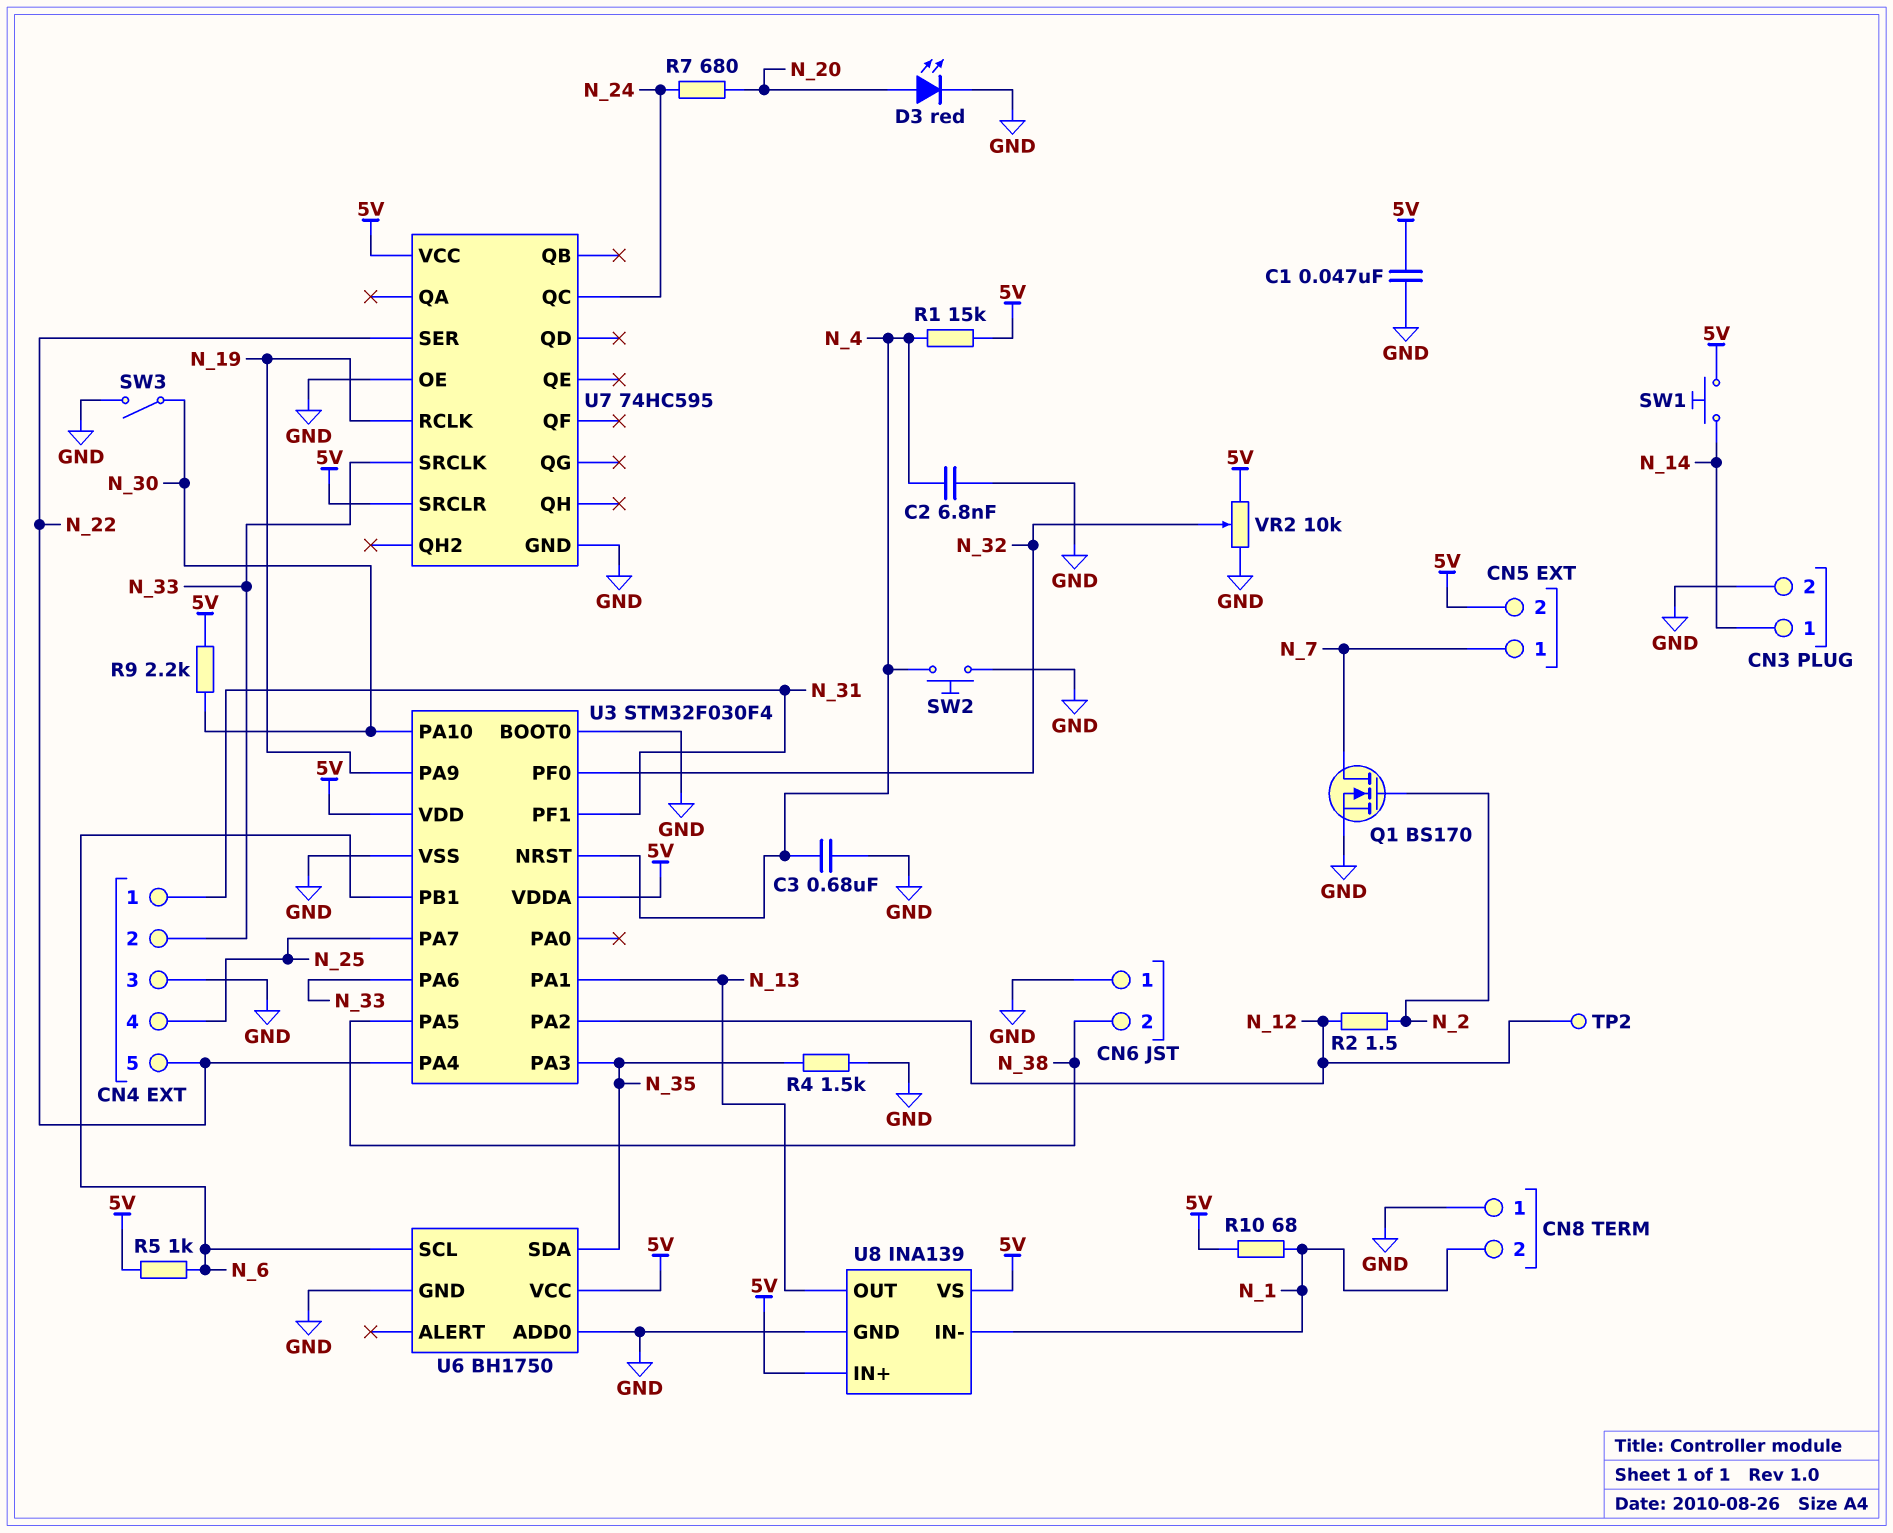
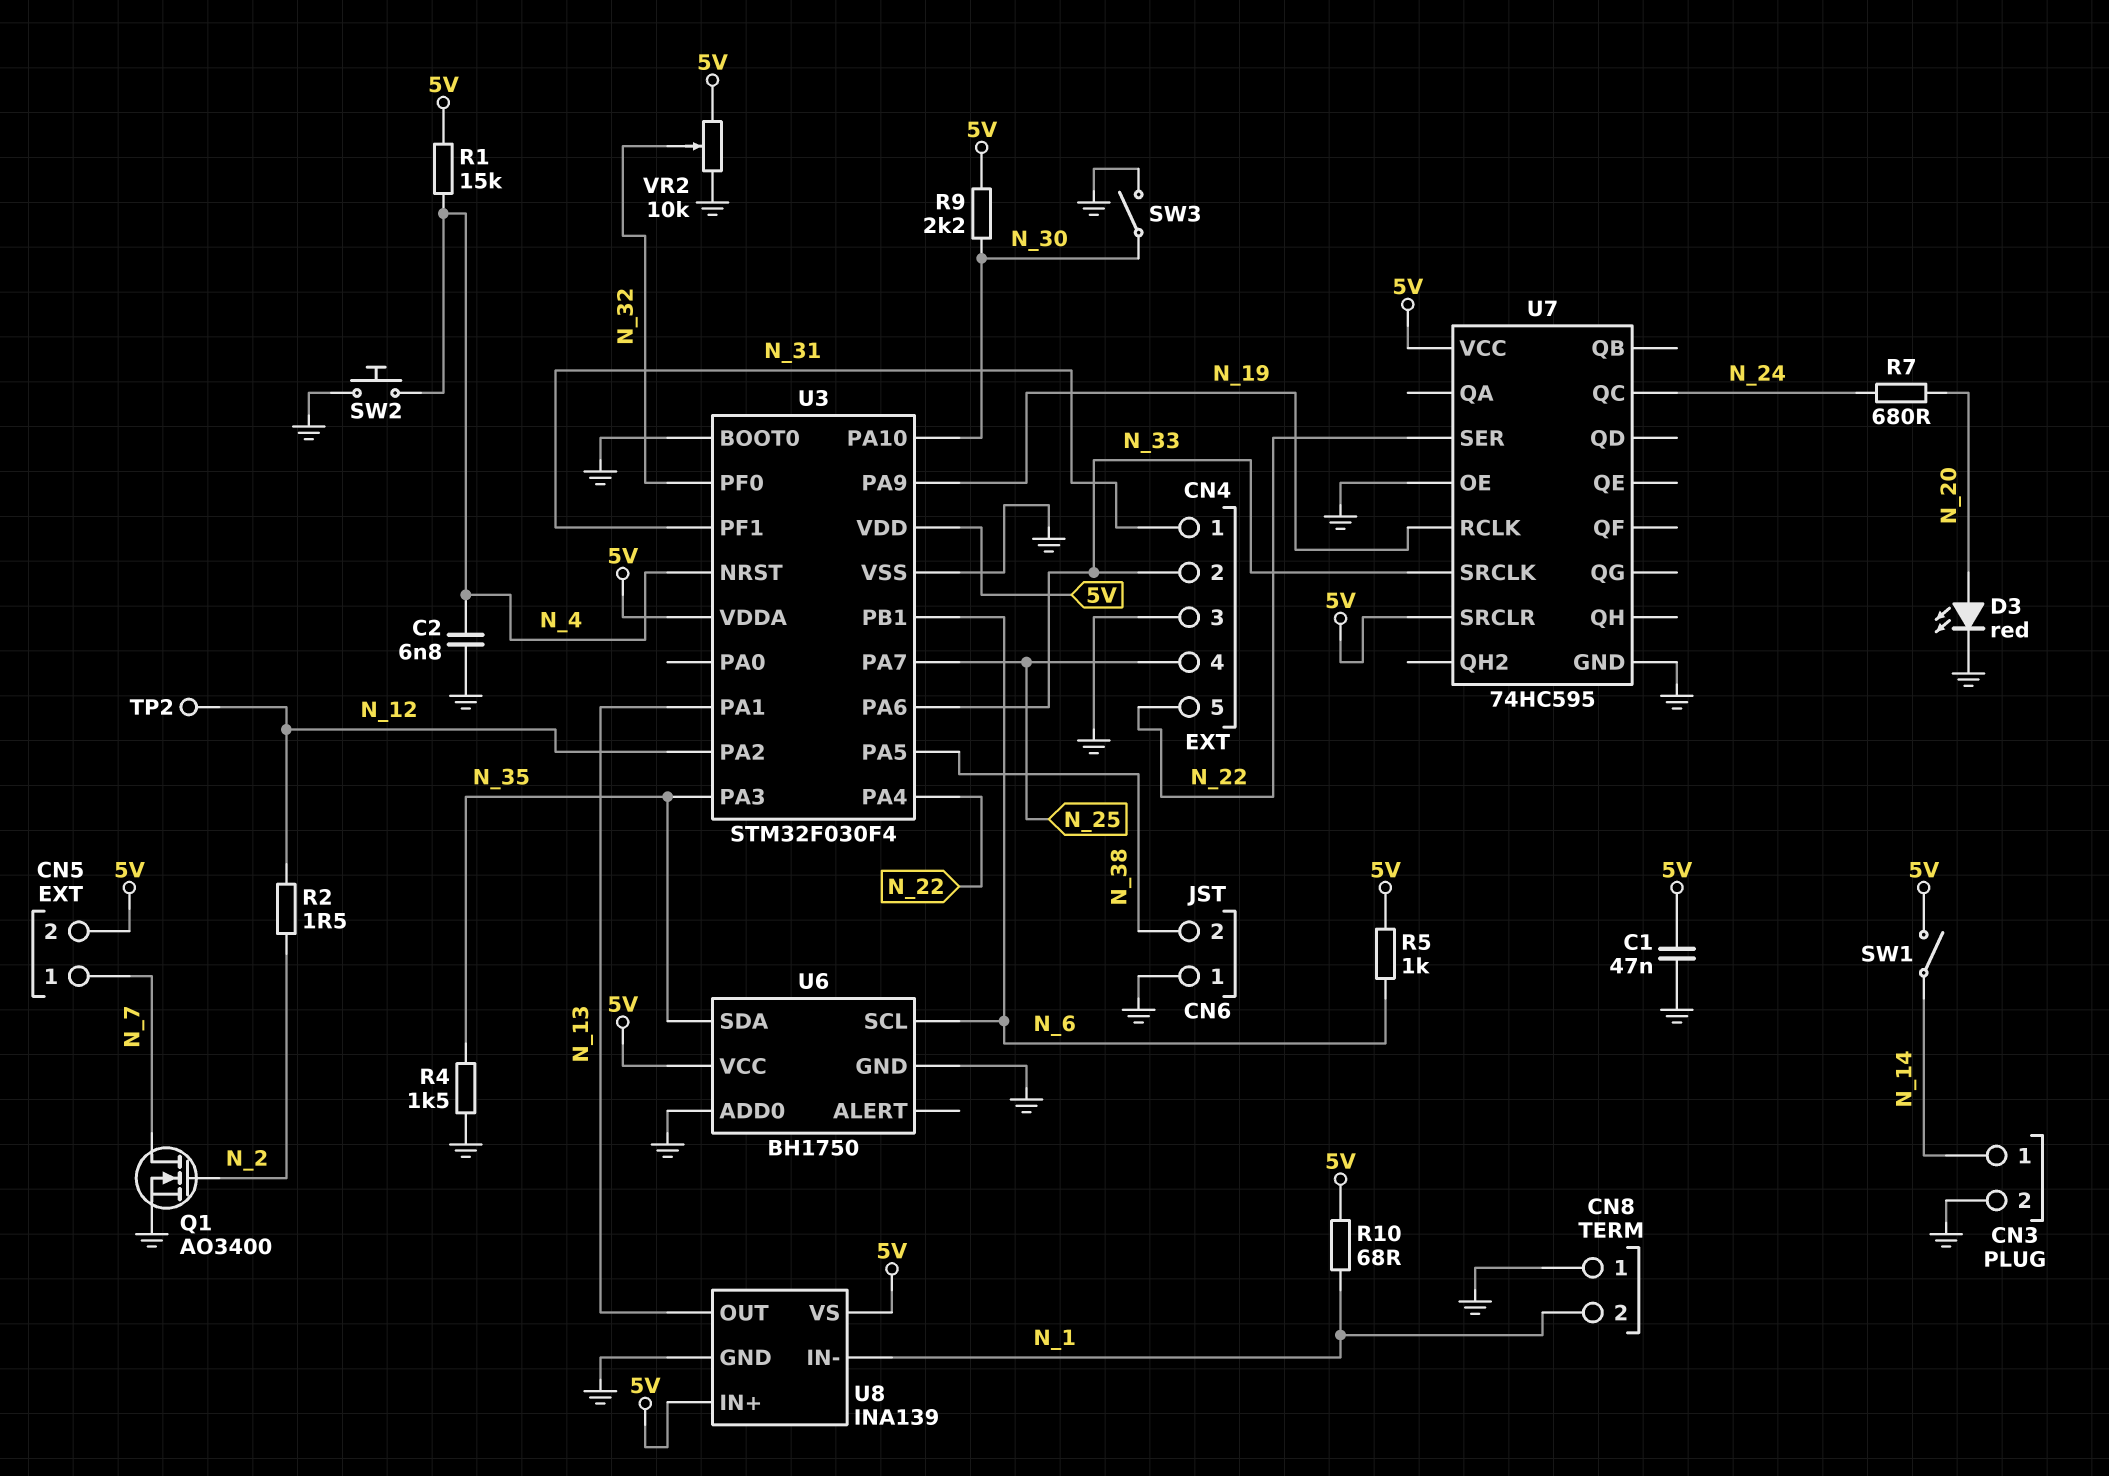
C3: 680nF (GND, N_4) -> none
Q1: NMOS BS170 (G N_2, D N_7, S GND) -> NMOS AO3400 (G N_2, D N_7, S GND)
SW1: button (5V, N_14) -> switch (5V, N_14)

